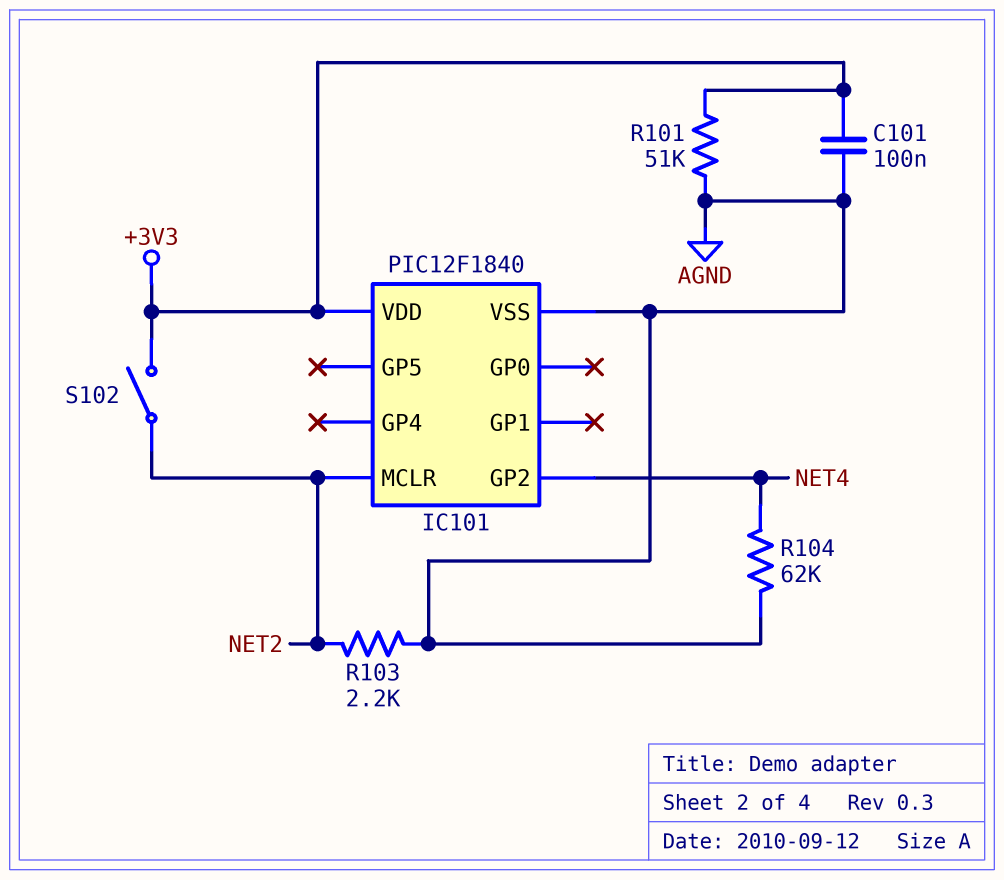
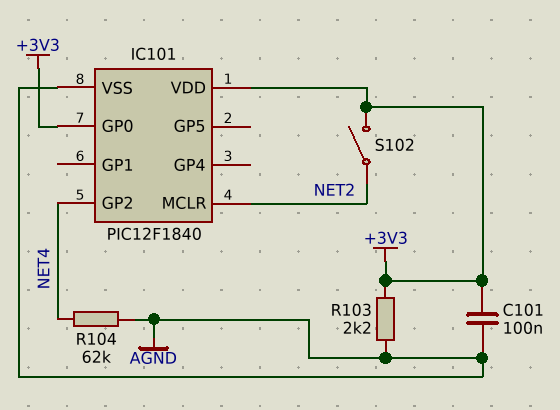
IC101 pin GP0: none -> +3V3
R101: 51k (+3V3, AGND) -> none
R103: 2.2k (AGND, NET2) -> 2.2k (+3V3, AGND)

